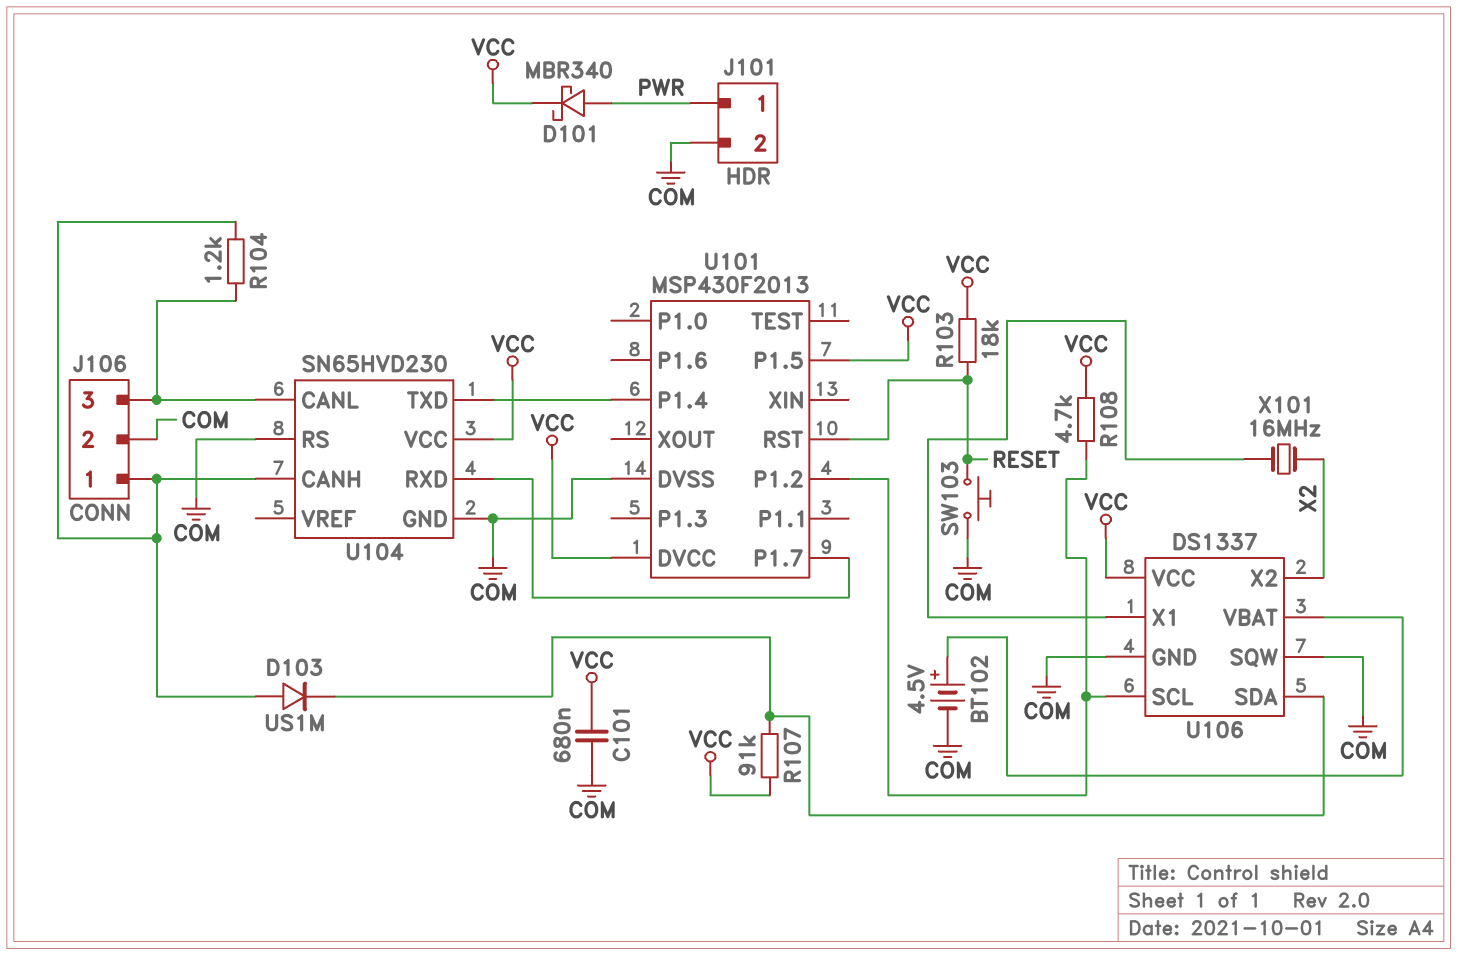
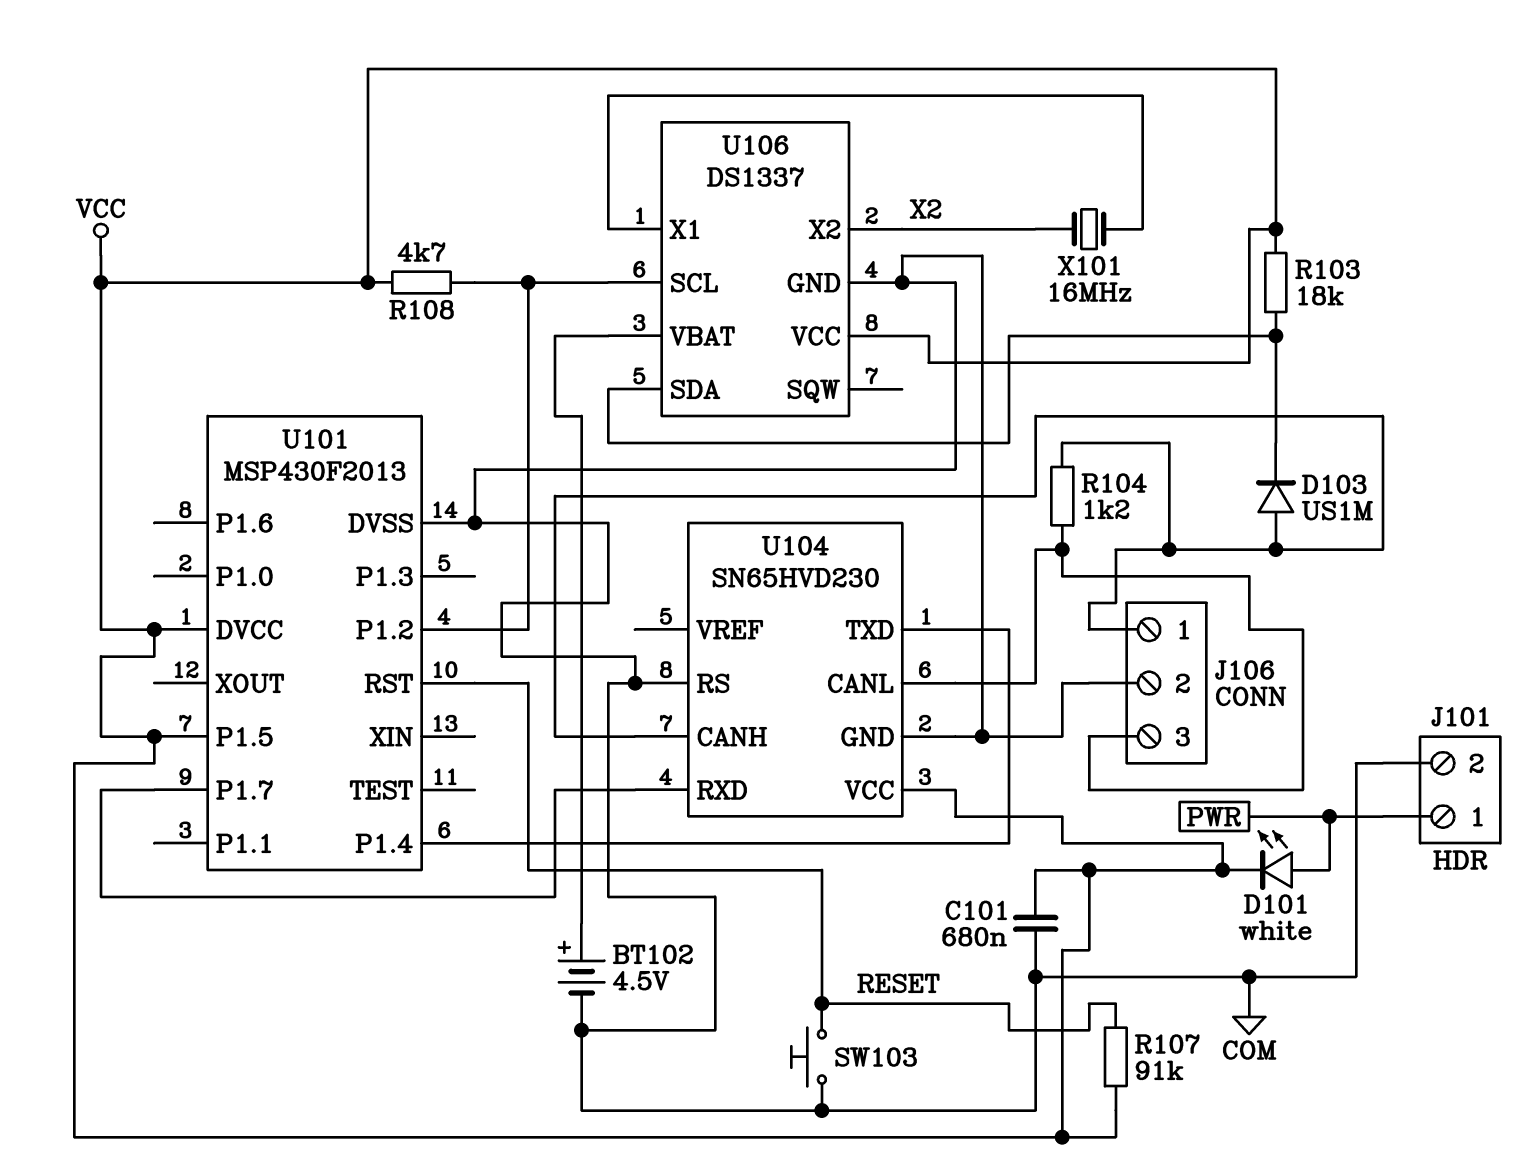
D101: schottky MBR340 (A PWR, K VCC) -> LED white (A PWR, K VCC)
R103: 18k (RESET, VCC) -> 18k (U106/SDA, VCC)
R107: 91k (U106/SDA, VCC) -> 91k (RESET, VCC)
U106 pin SQW: COM -> none

